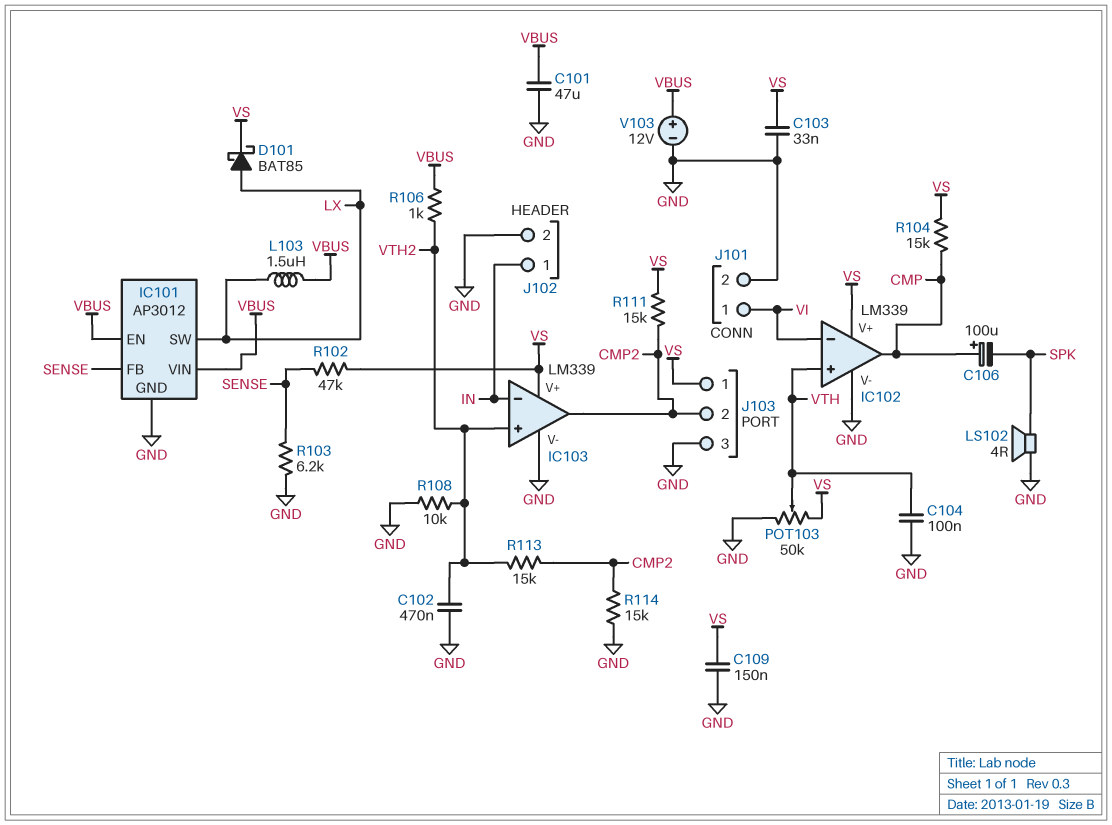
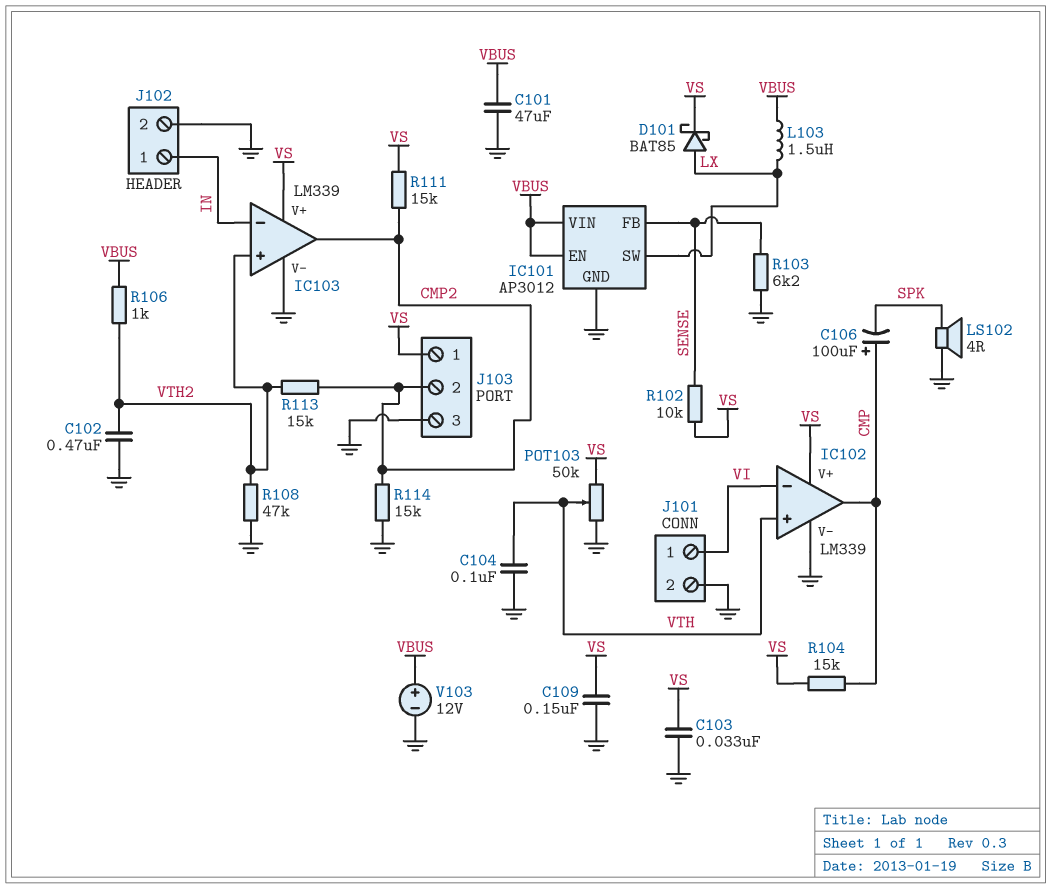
R102: 47k (SENSE, VS) -> 10k (SENSE, VS)
R108: 10k (GND, VTH2) -> 47k (GND, VTH2)

